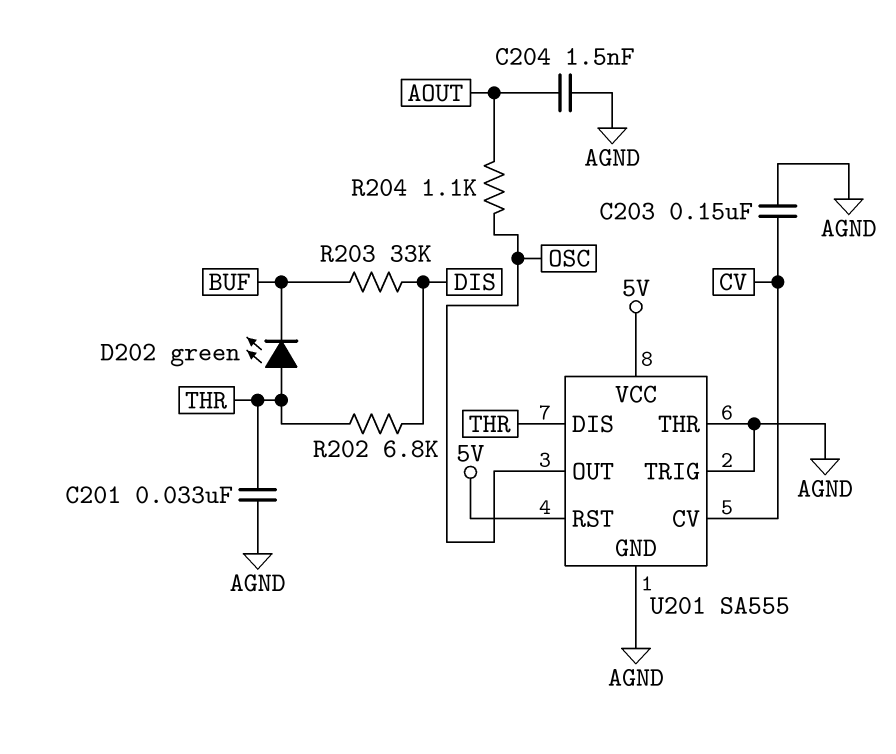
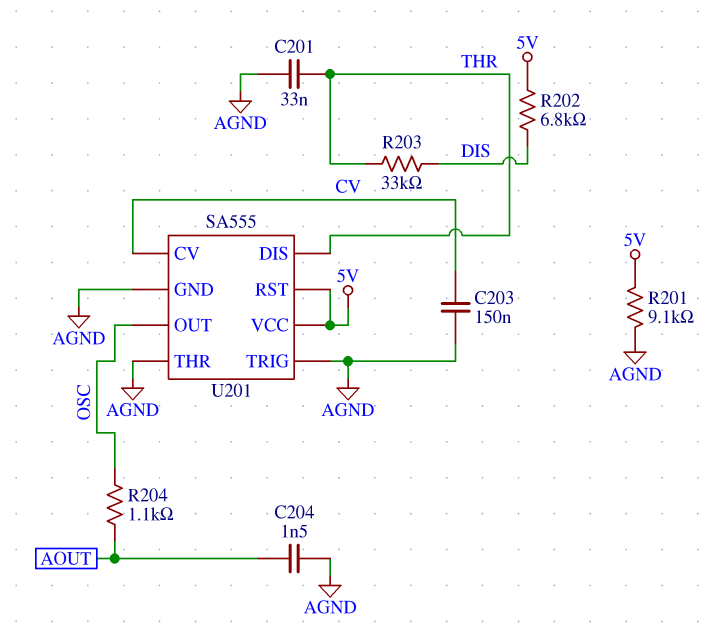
D202: LED green (A THR, K BUF) -> none
R201: none -> 9.1k (5V, AGND)
R202: 6.8k (DIS, THR) -> 6.8k (5V, DIS)
R203: 33k (BUF, DIS) -> 33k (DIS, THR)

